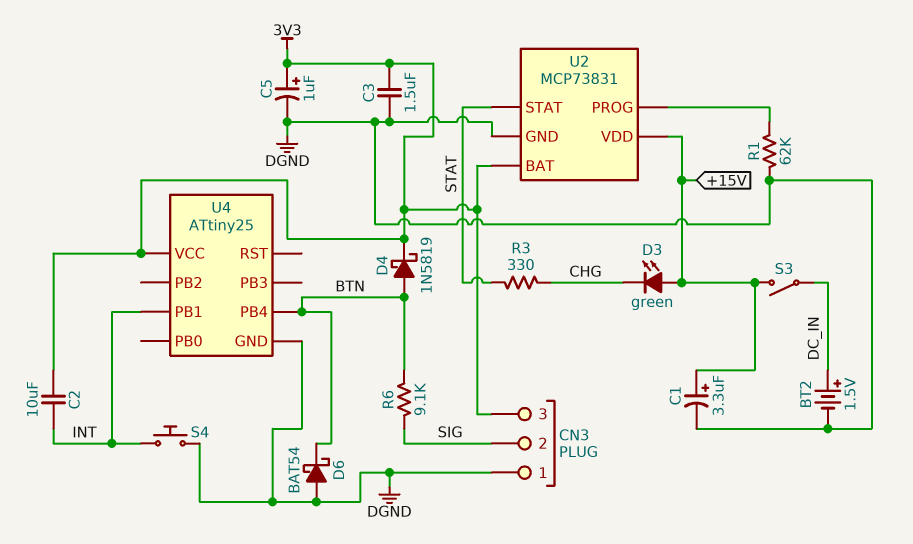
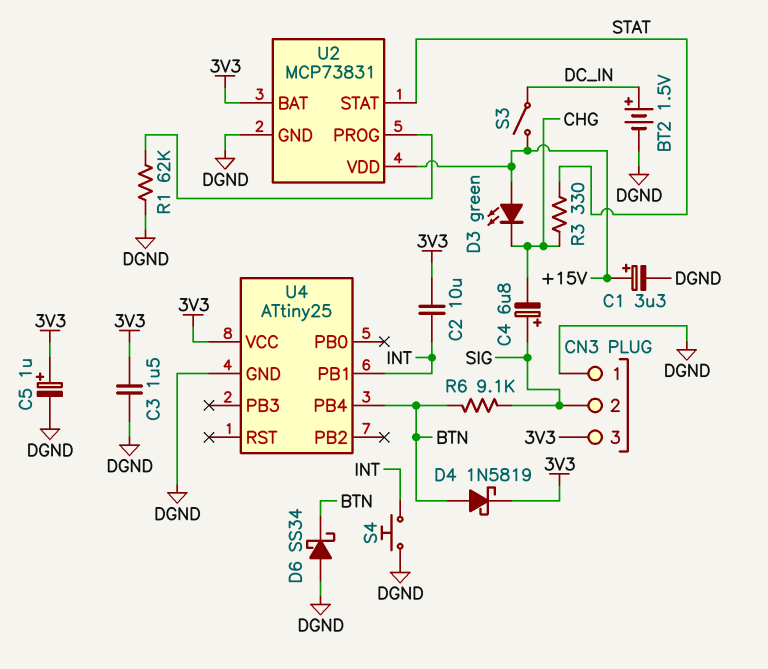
C4: none -> 6.8uF (plus SIG, minus CHG)
D6: schottky BAT54 (A DGND, K BTN) -> schottky SS34 (A DGND, K BTN)

